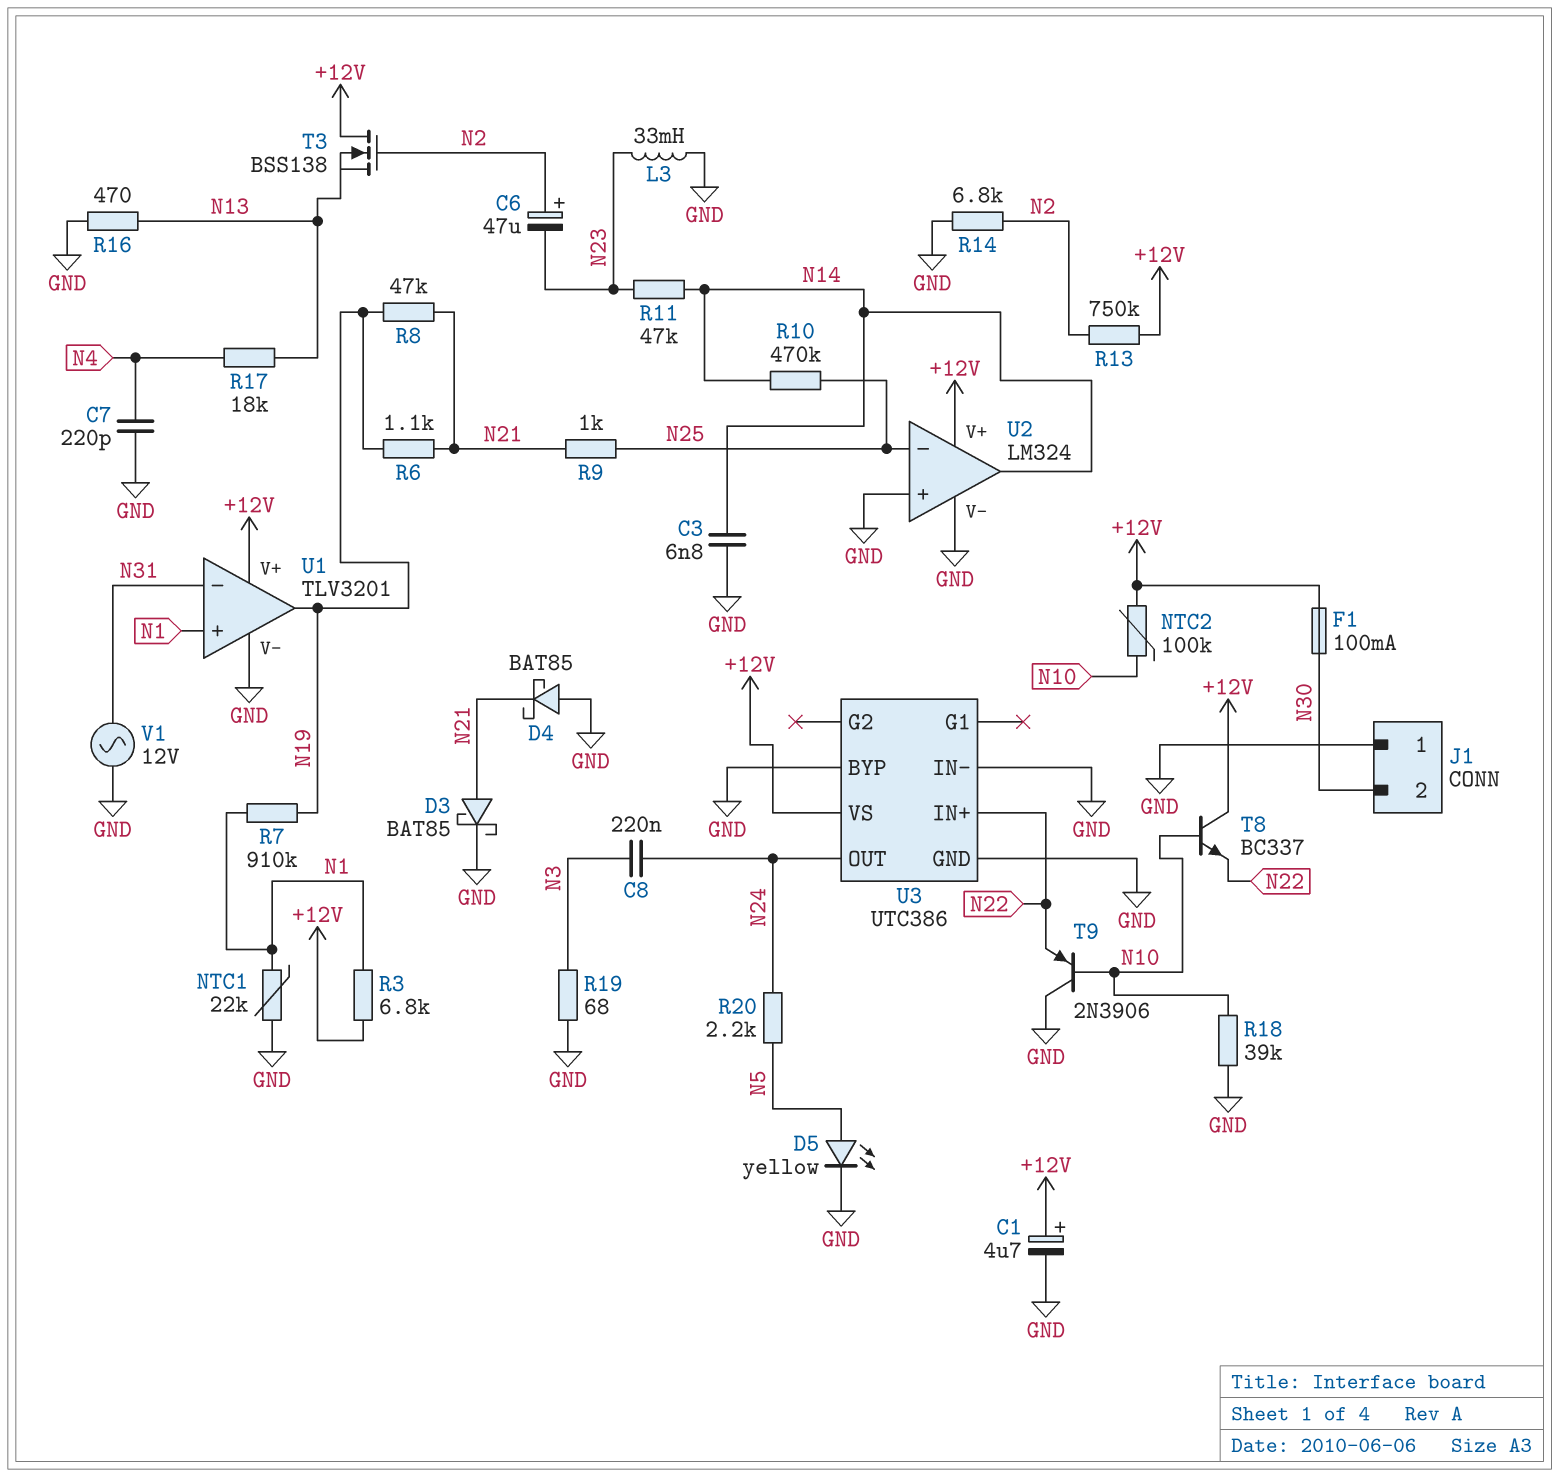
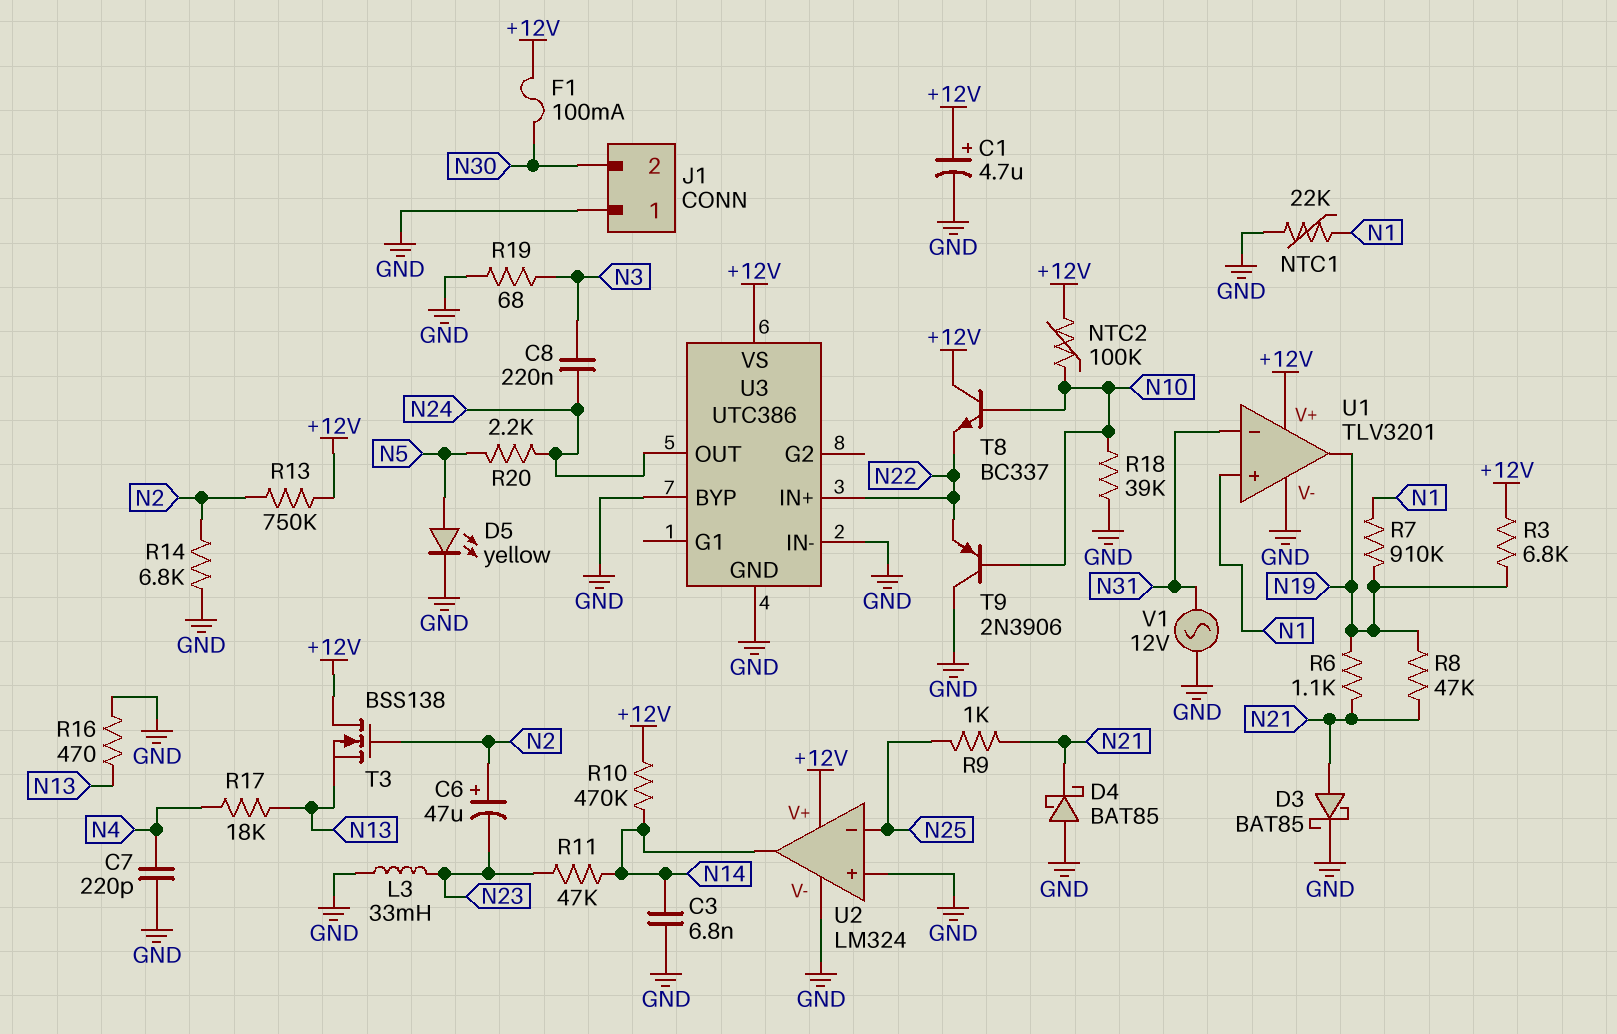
R3: 6.8k (+12V, N1) -> 6.8k (+12V, N19)
R10: 470k (N14, N25) -> 470k (+12V, N14)

